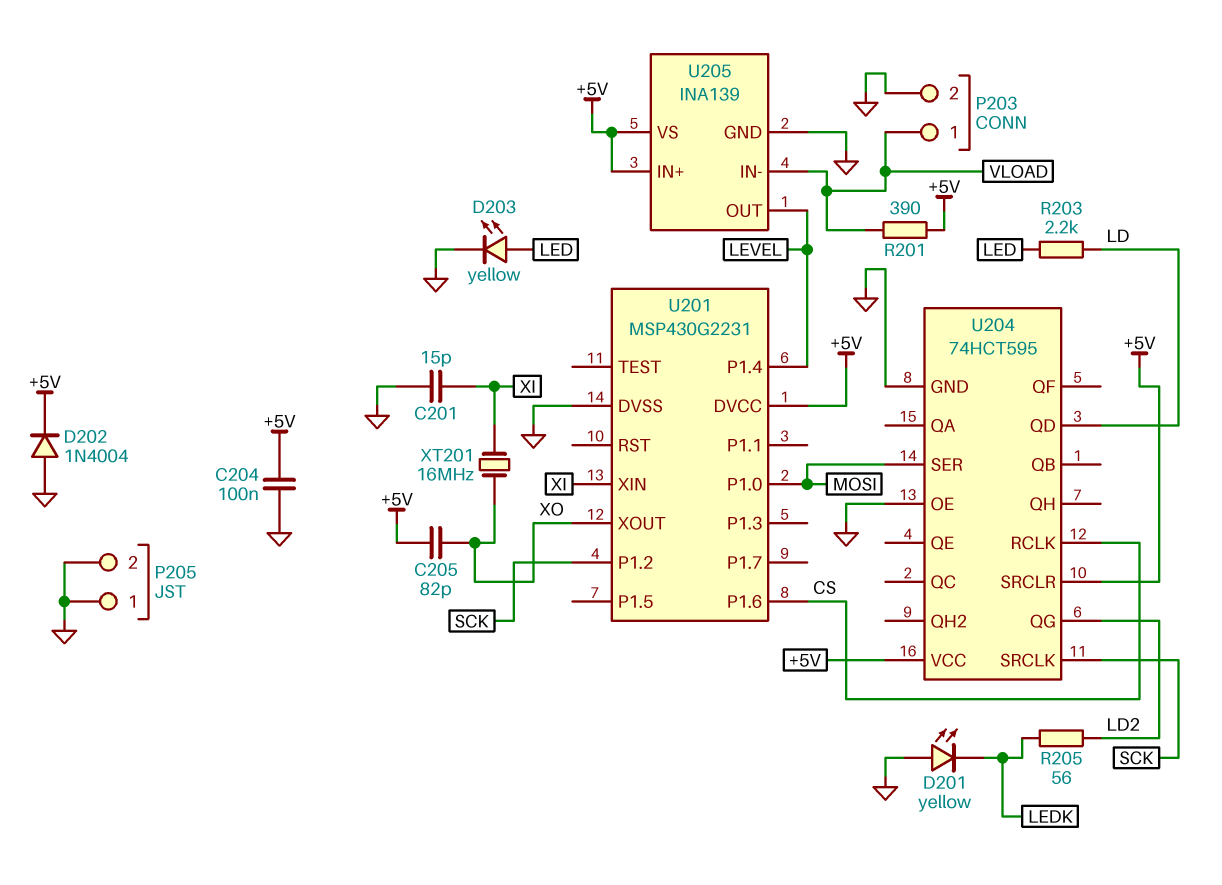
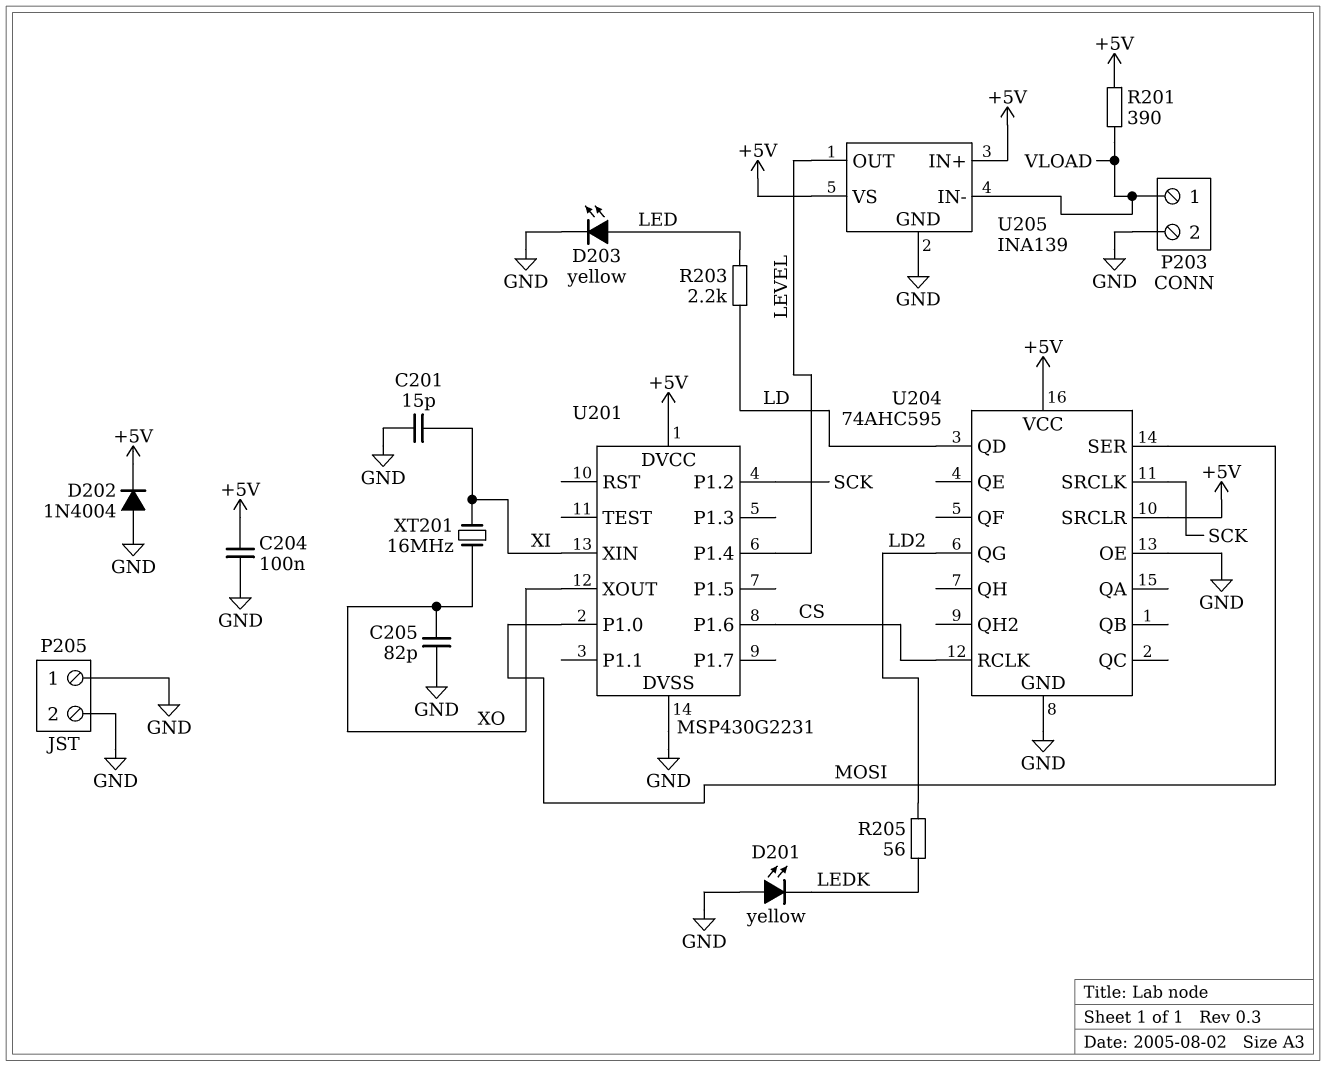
C205: 82pF (+5V, XO) -> 82pF (GND, XO)
U204: 74HCT595 -> 74AHC595

